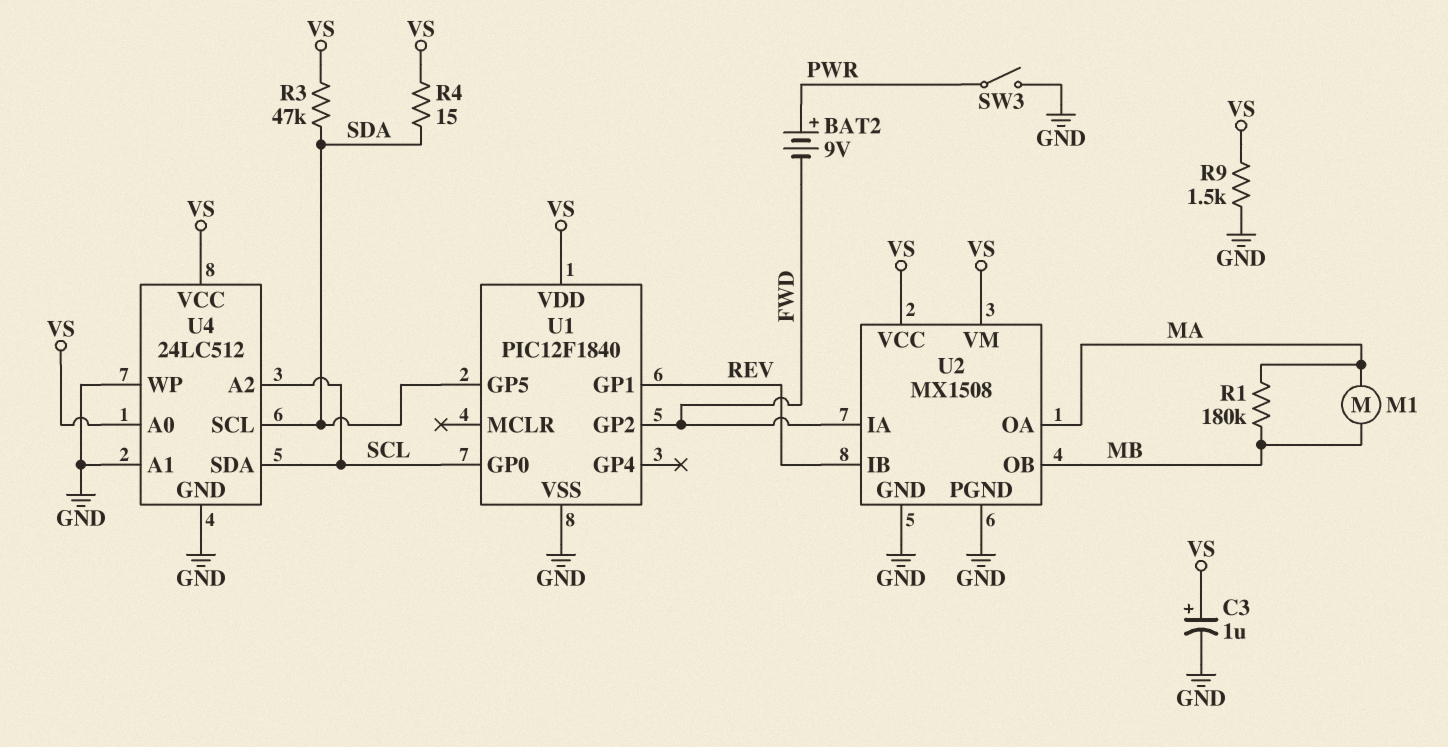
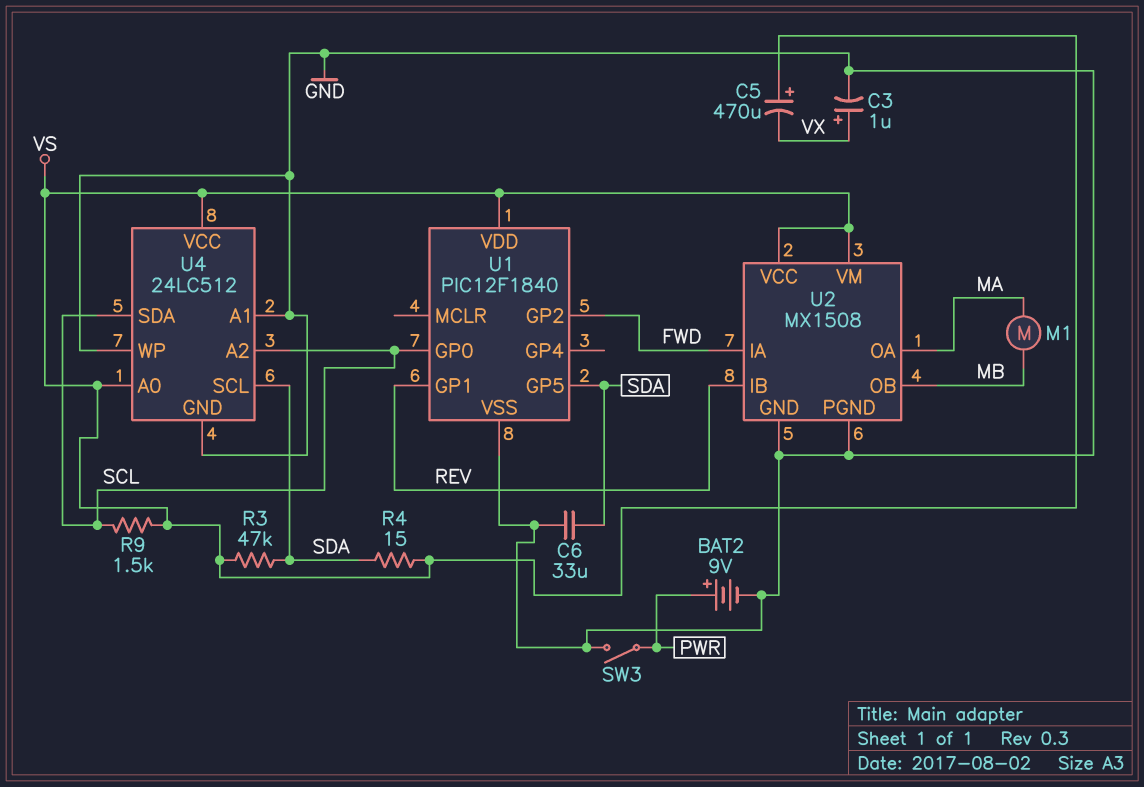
BAT2: 9V (plus PWR, minus FWD) -> 9V (plus PWR, minus GND)
C3: 1uF (plus VS, minus GND) -> 1uF (plus VX, minus GND)
C5: none -> 470uF (plus VS, minus VX)
C6: none -> 33uF (GND, SDA)
R1: 180k (MA, MB) -> none
R9: 1.5k (GND, VS) -> 1.5k (SCL, VS)

